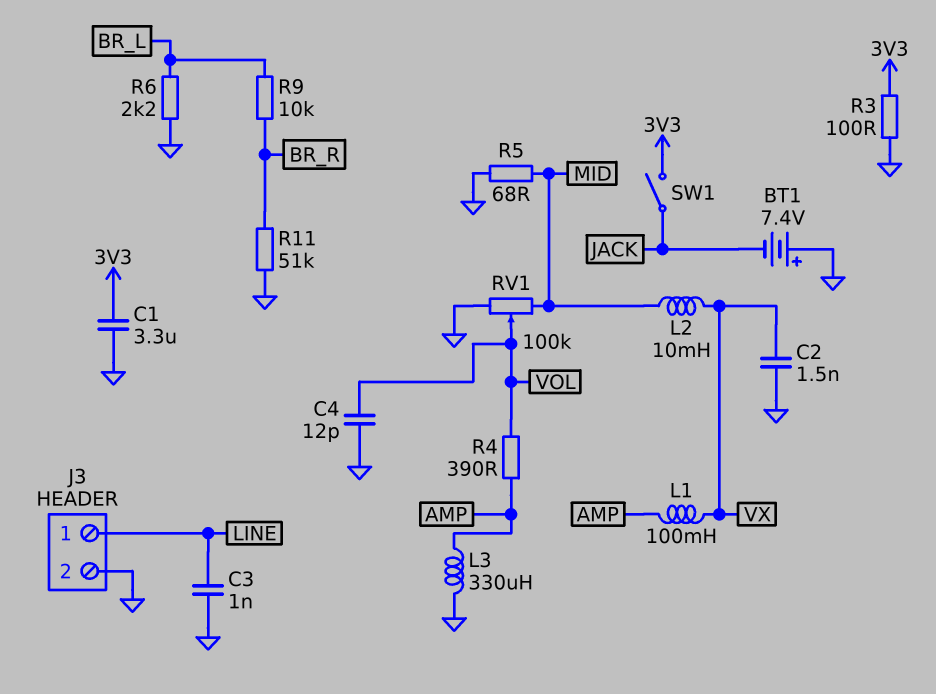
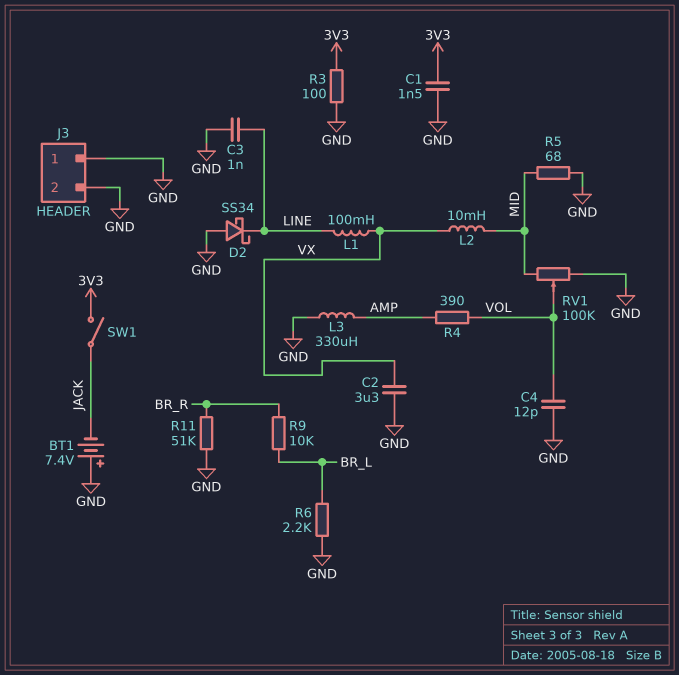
C1: 3.3uF (3V3, GND) -> 1.5nF (3V3, GND)
C2: 1.5nF (GND, VX) -> 3.3uF (GND, VX)
D2: none -> schottky SS34 (A GND, K LINE)
J3 pin 1: LINE -> GND
L1: 100mH (AMP, VX) -> 100mH (LINE, VX)

